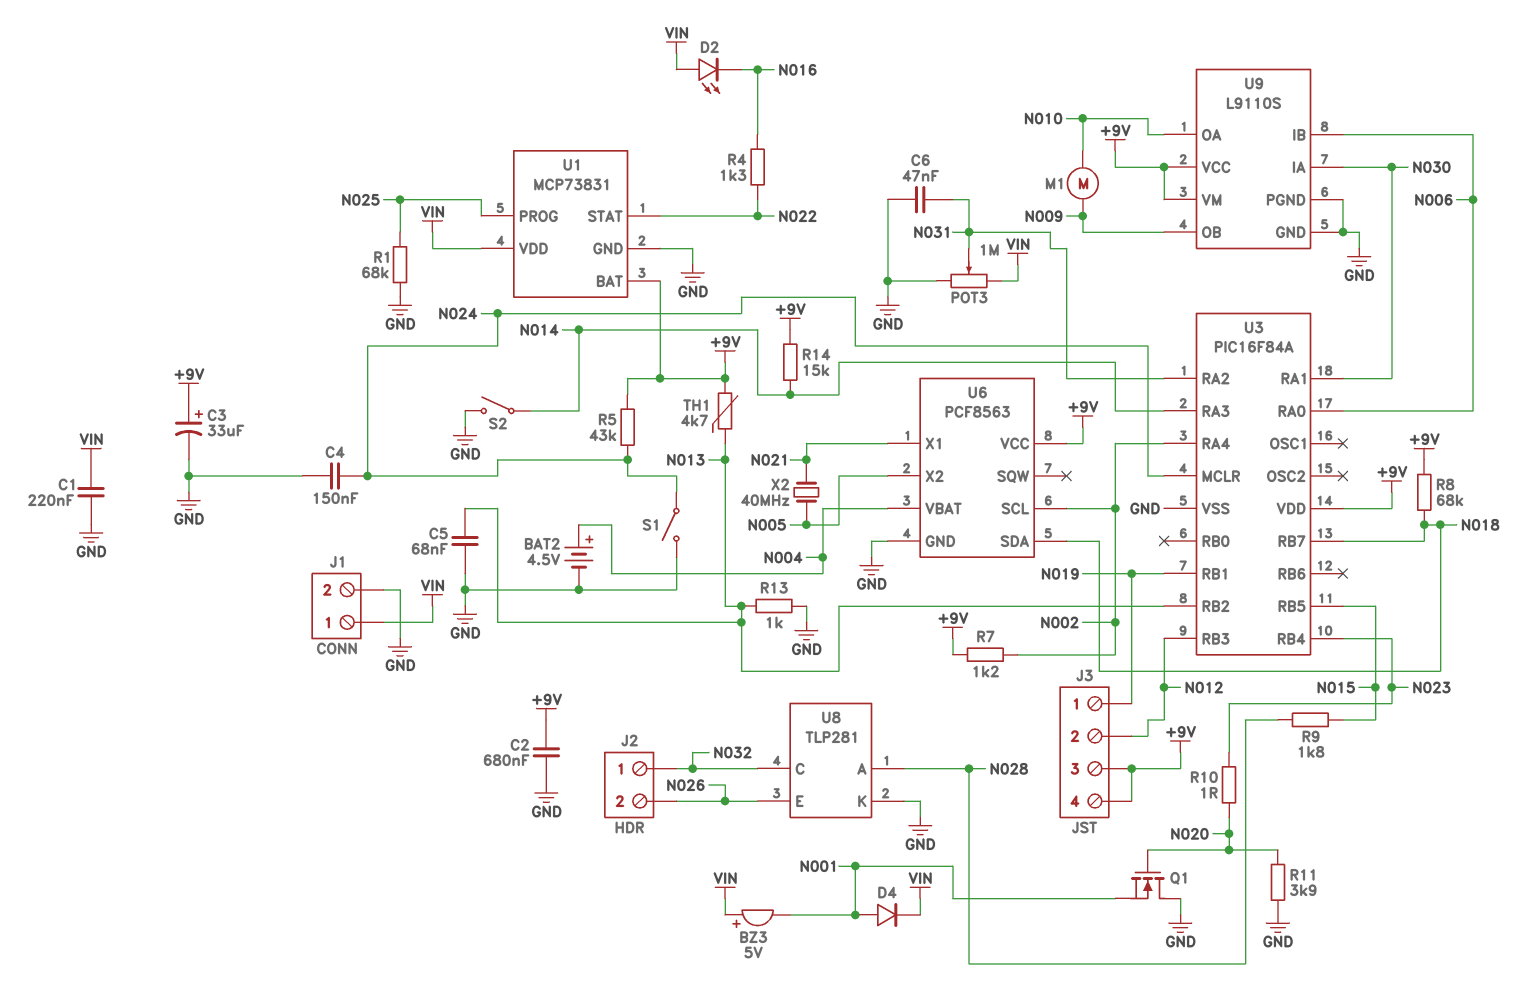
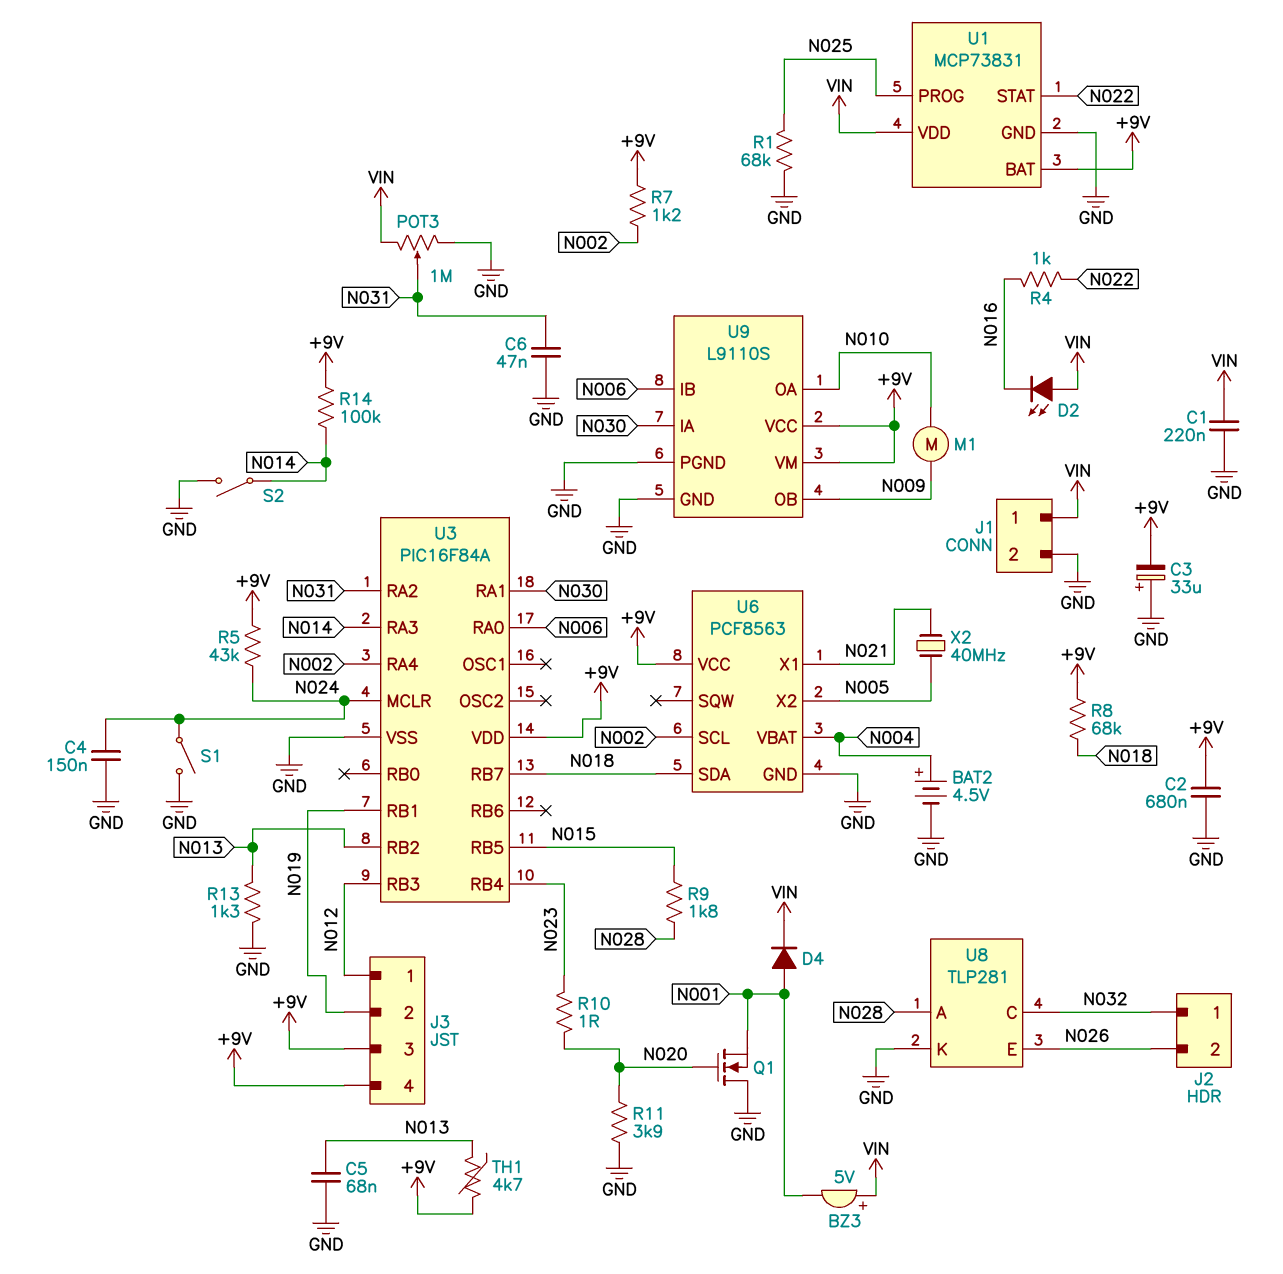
C3: 33uF (plus +9V, minus GND) -> 33uF (plus GND, minus +9V)
J3 pin 1: N019 -> N012
J3 pin 2: N012 -> N019
R4: 1.3k (N016, N022) -> 1k (N016, N022)
R13: 1k (GND, N013) -> 1.3k (GND, N013)
R14: 15k (+9V, N014) -> 100k (+9V, N014)

